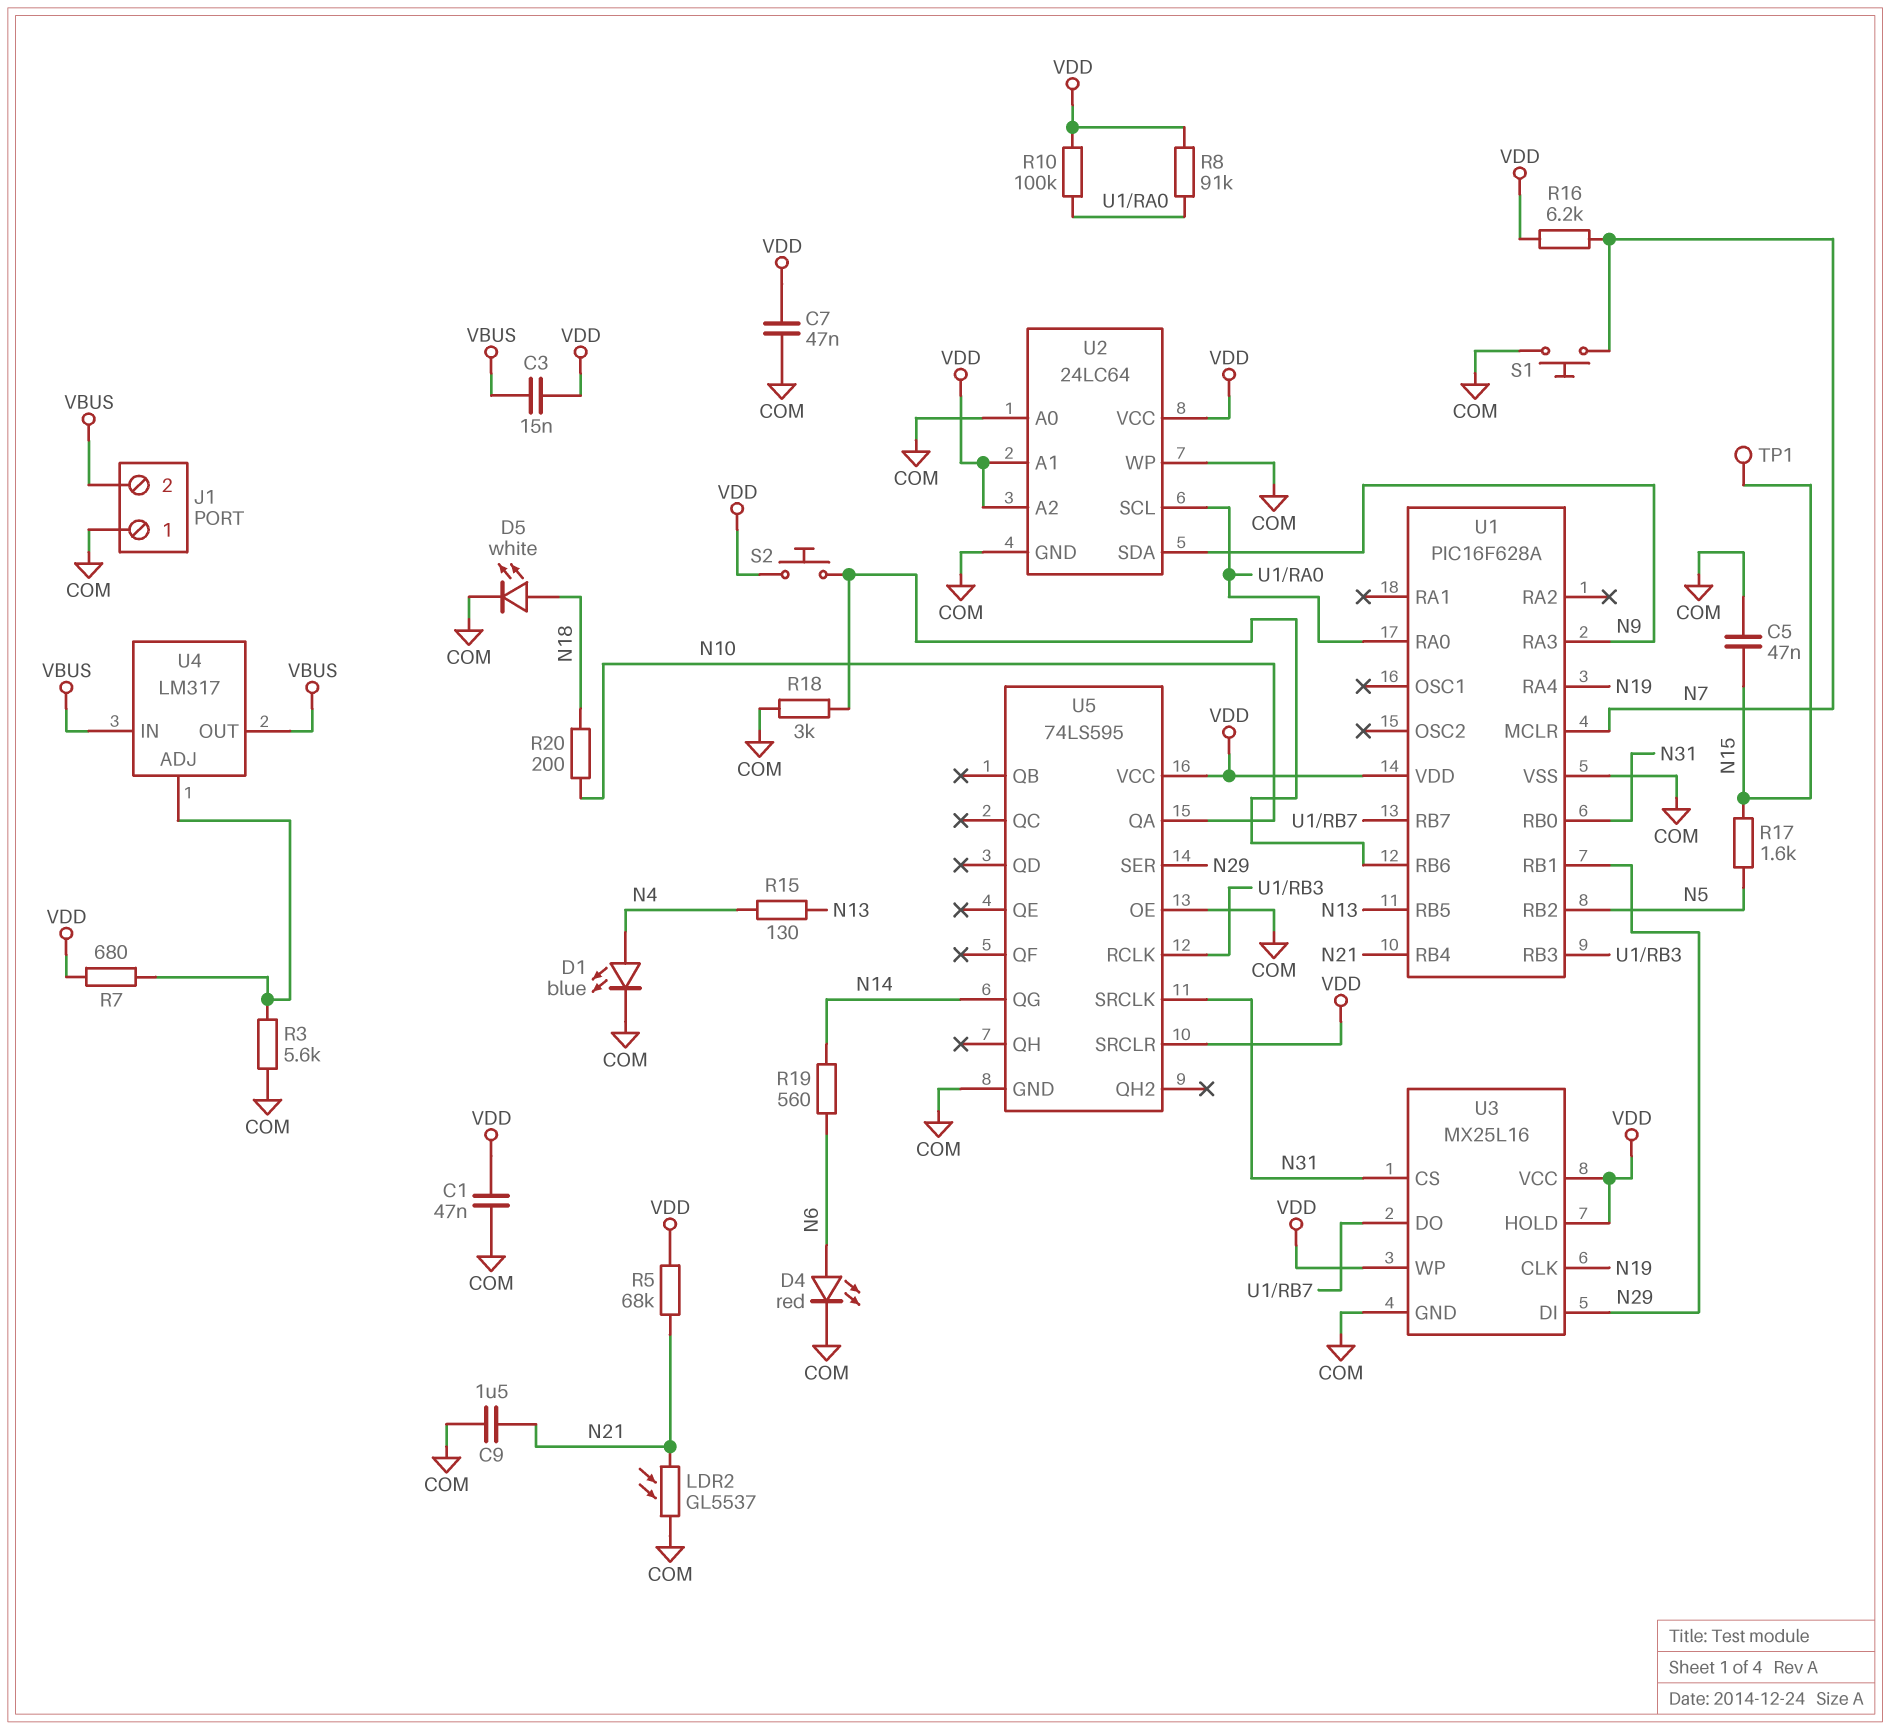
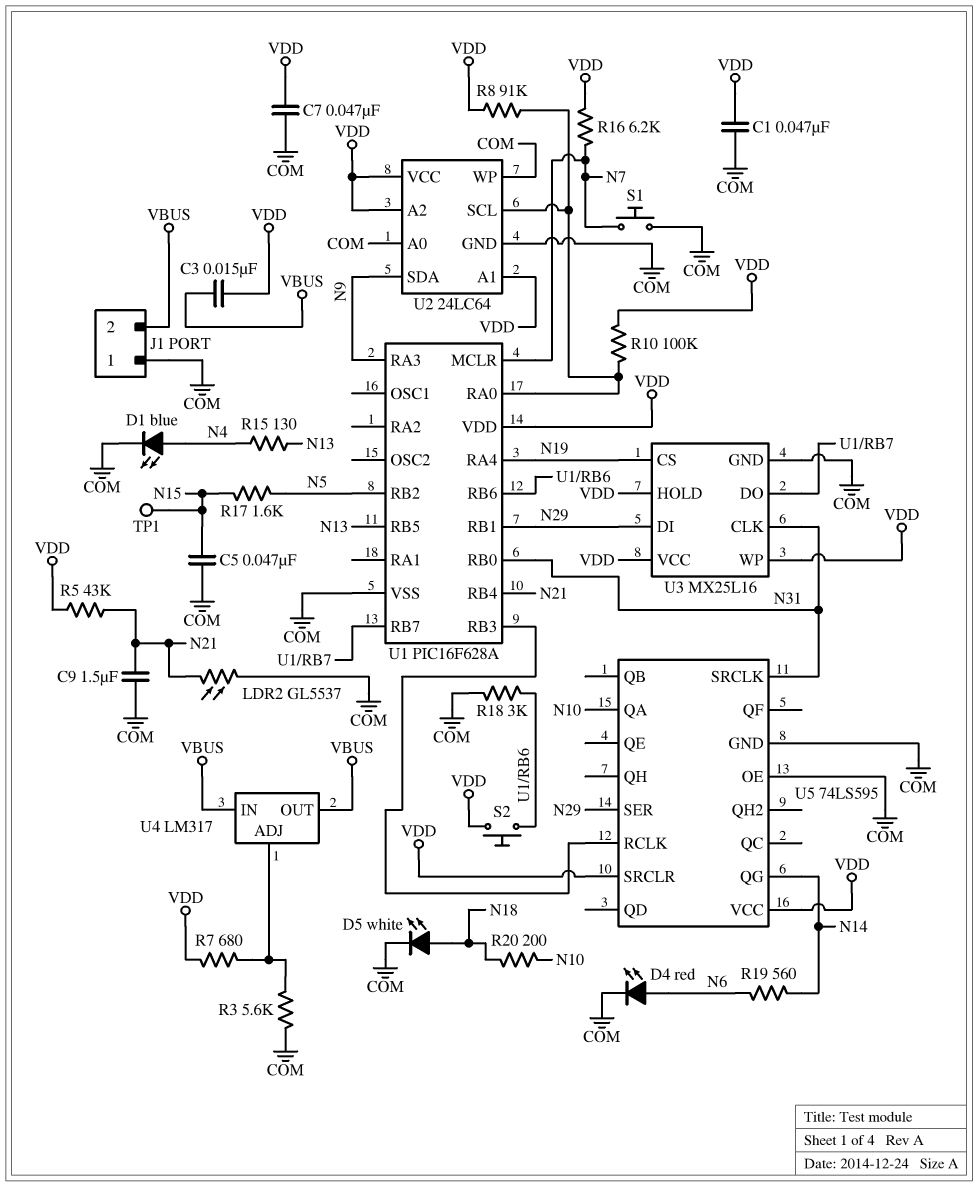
R5: 68k (N21, VDD) -> 43k (N21, VDD)
U3 pin CLK: N19 -> N31
U3 pin CS: N31 -> N19

